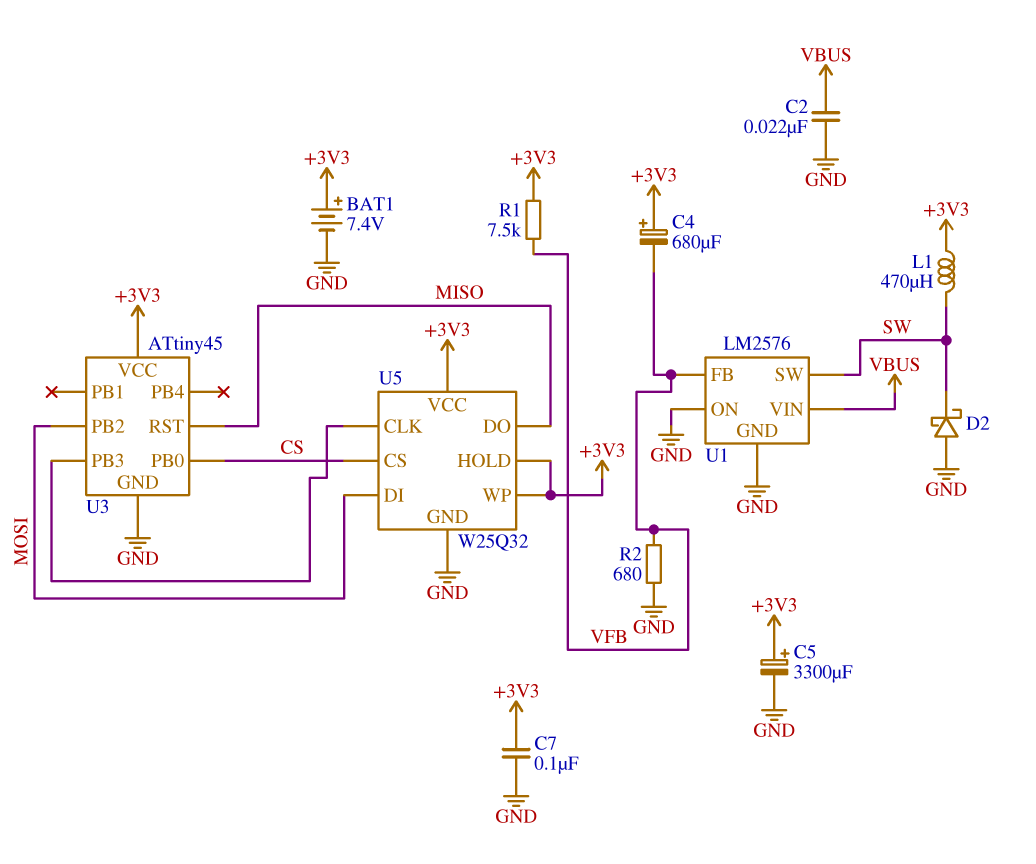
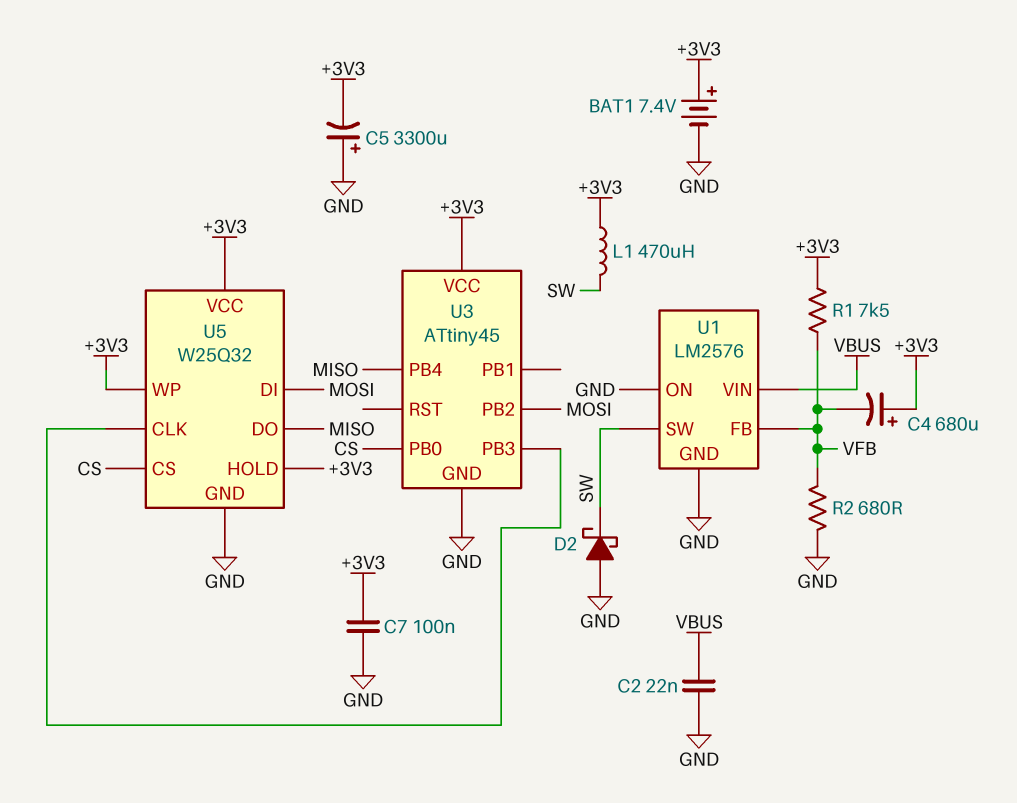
C5: 3300uF (plus +3V3, minus GND) -> 3300uF (plus GND, minus +3V3)
U3 pin PB4: none -> MISO
U3 pin RST: MISO -> none

